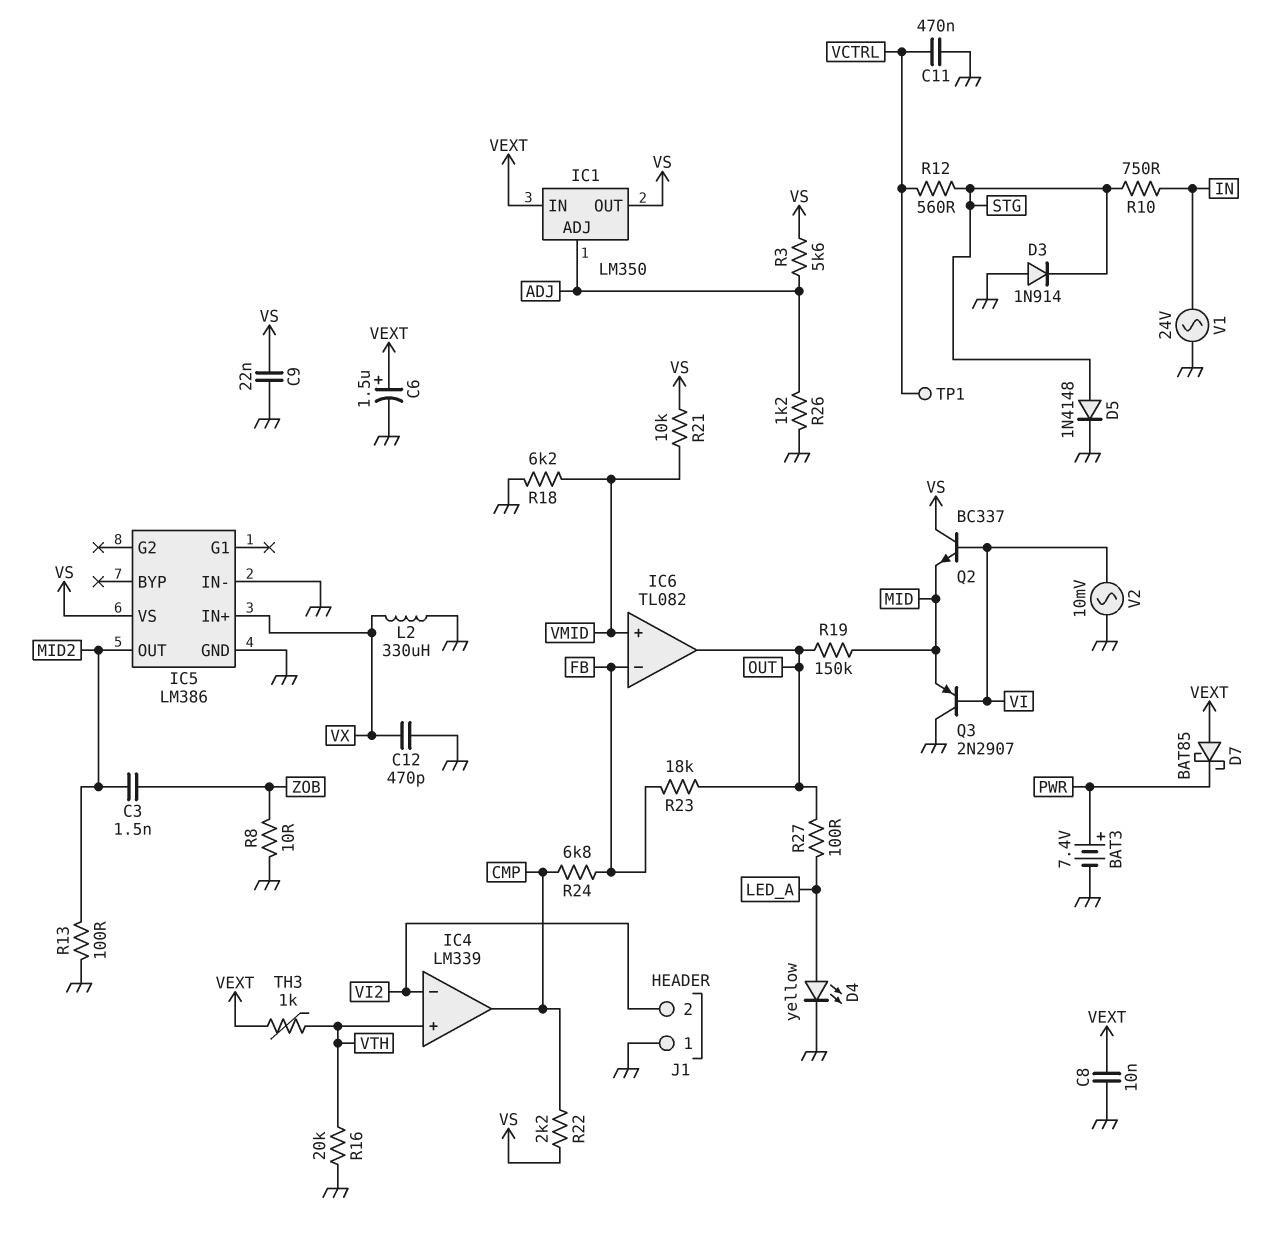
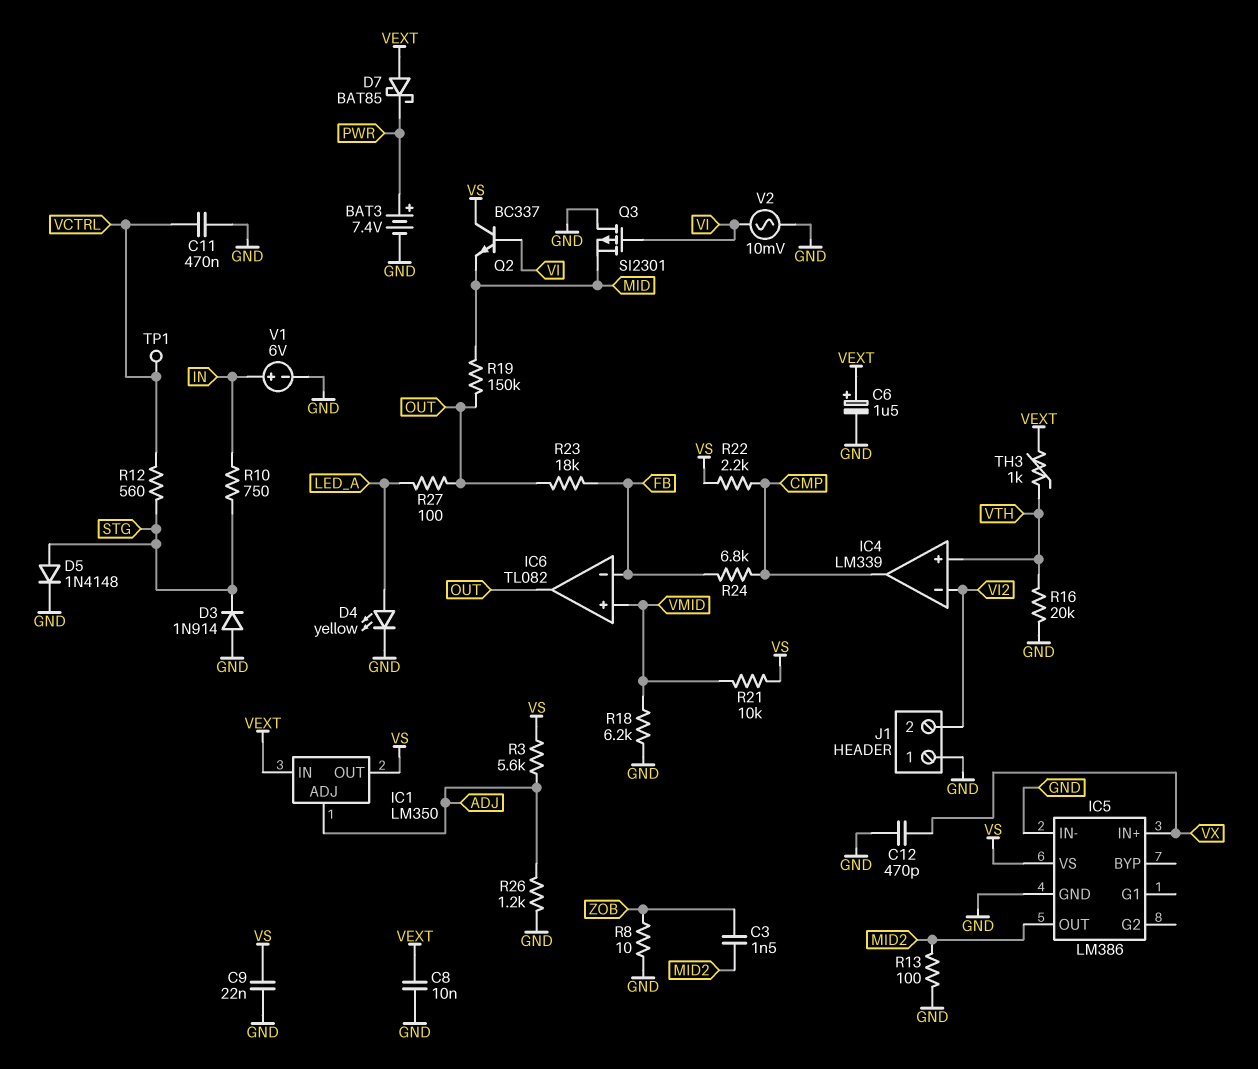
L2: 330uH (GND, VX) -> none
Q3: PNP 2N2907 (B VI, C GND, E MID) -> PMOS SI2301 (G VI, D GND, S MID)
V1: AC 24V (GND, IN) -> 6V (plus IN, minus GND)

